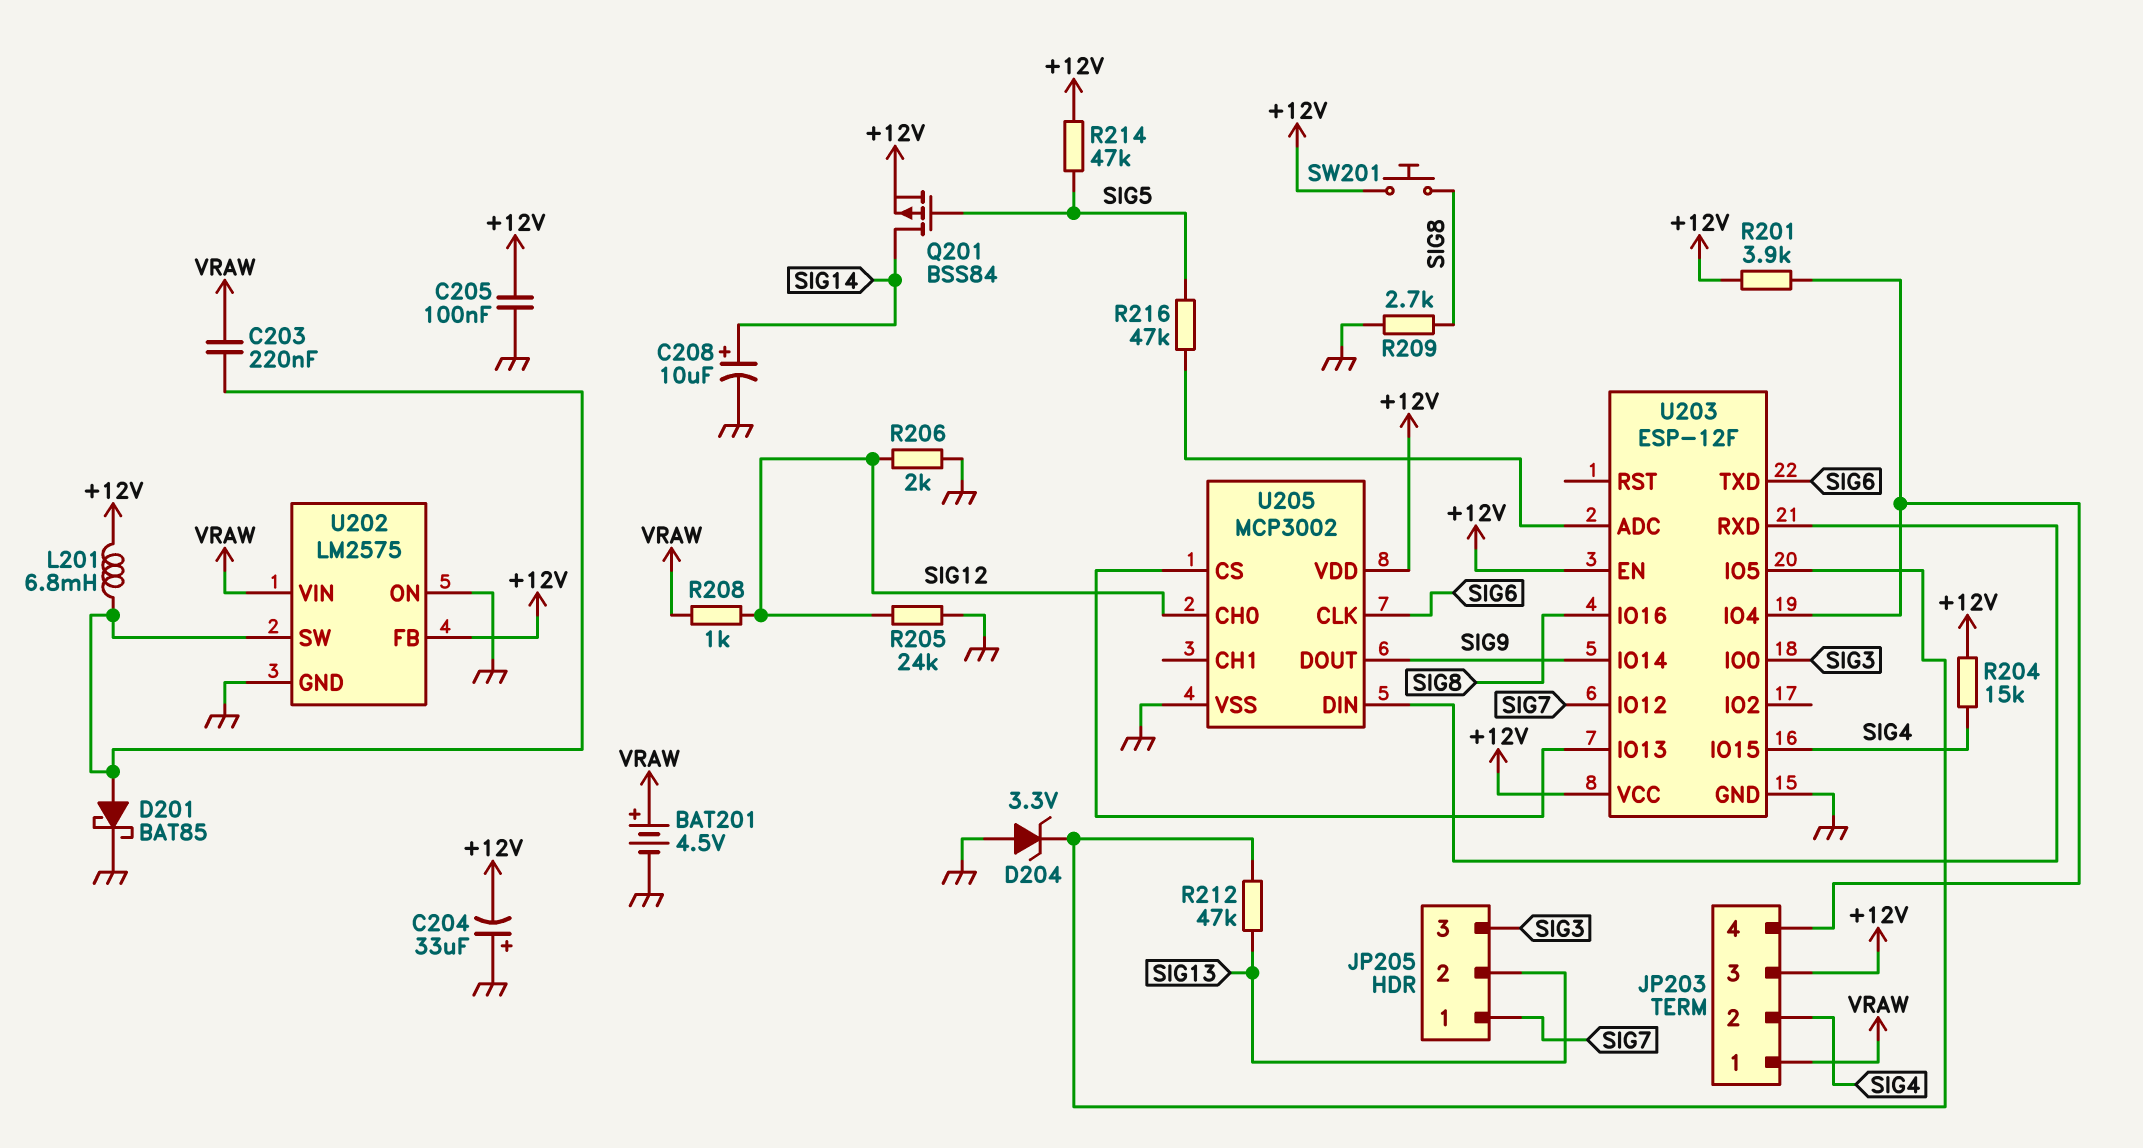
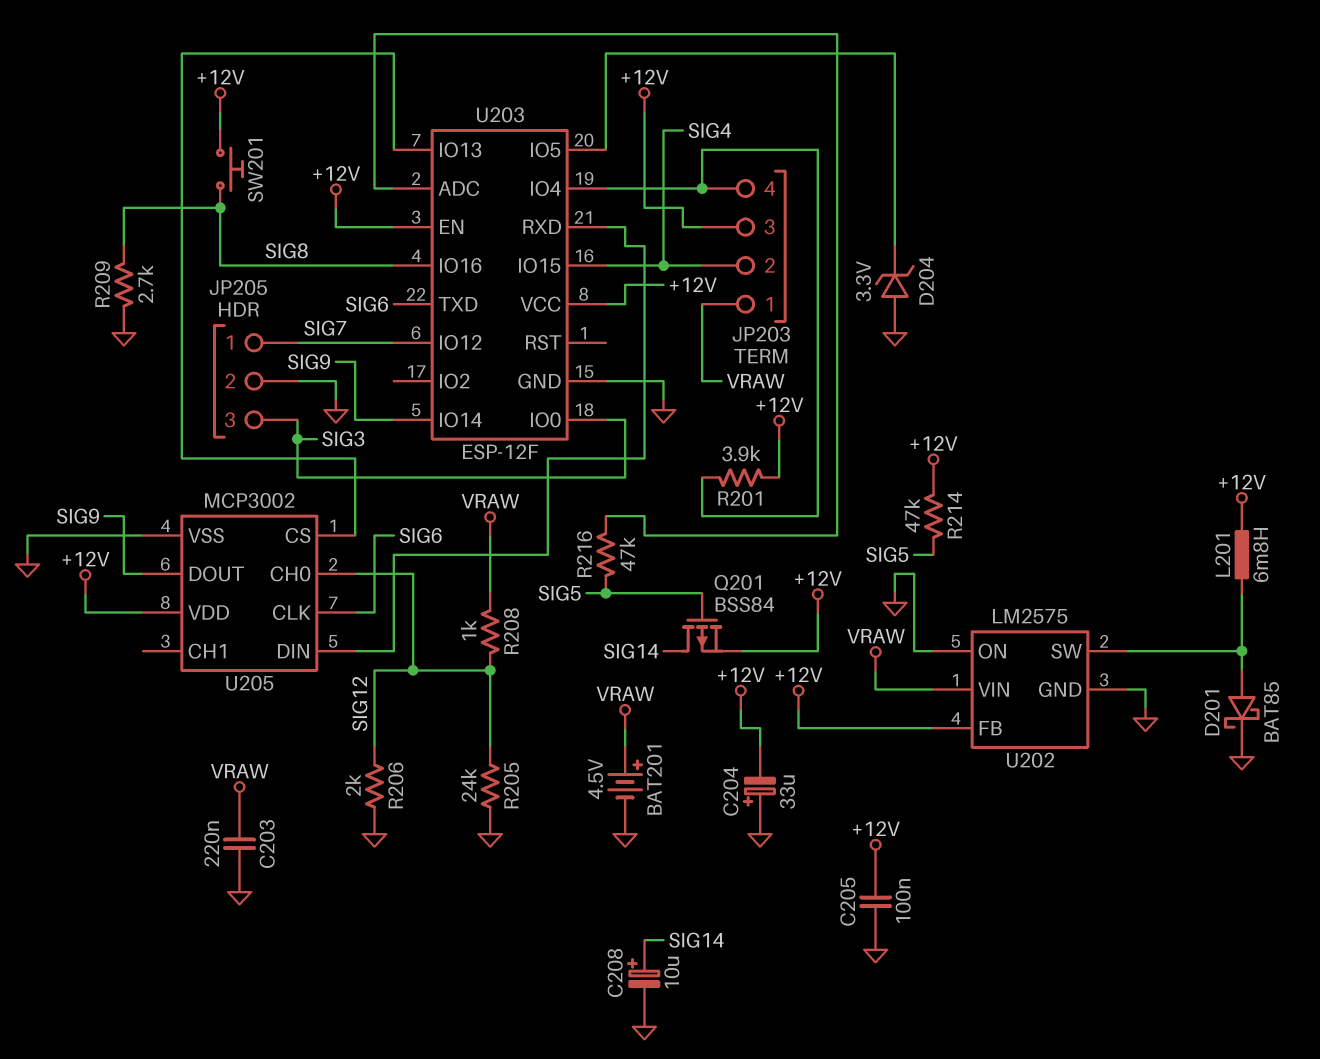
C203: 220nF (U202/SW, VRAW) -> 220nF (GND, VRAW)
JP205 pin 2: SIG13 -> GND
R204: 15k (+12V, SIG4) -> none
R212: 47k (SIG13, U203/IO5) -> none

